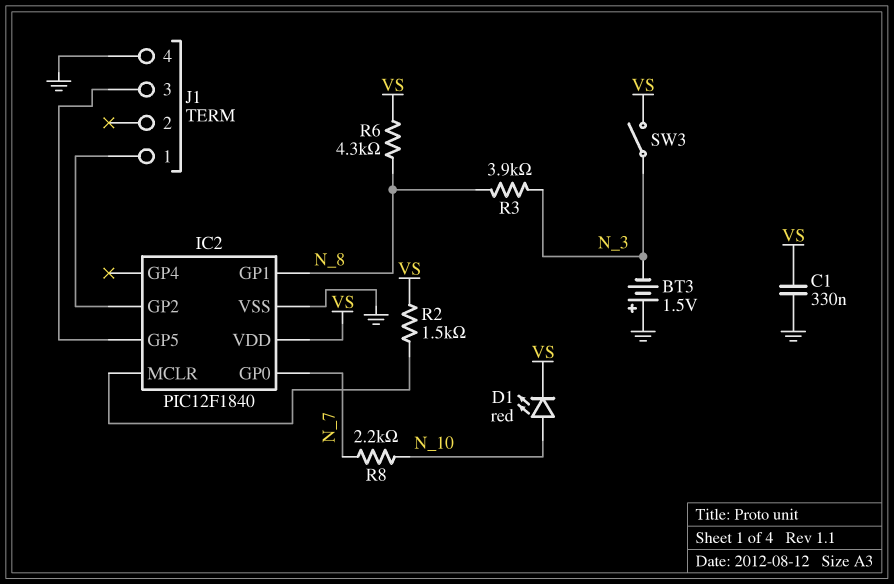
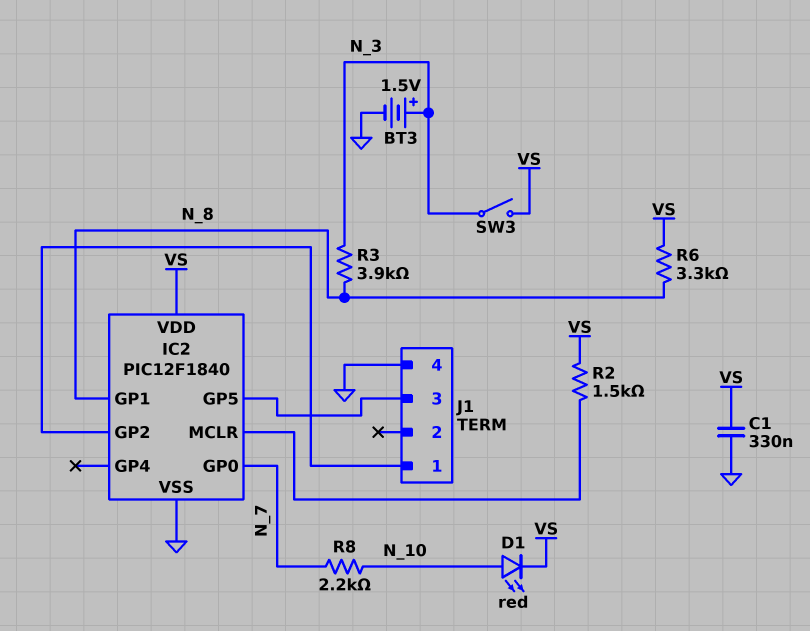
BT3: 1.5V (plus GND, minus N_3) -> 1.5V (plus N_3, minus GND)
R6: 4.3k (N_8, VS) -> 3.3k (N_8, VS)

